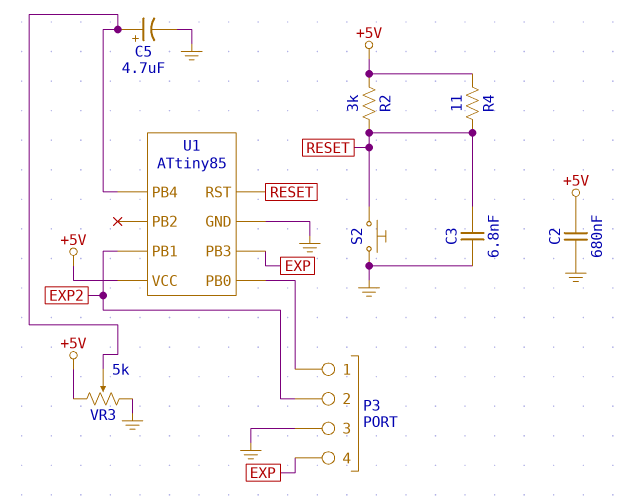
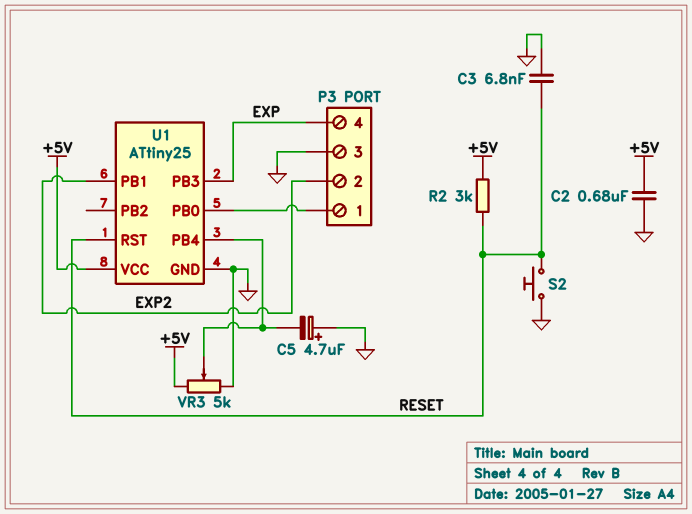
C5: 4.7uF (plus U1/PB4, minus GND) -> 4.7uF (plus GND, minus U1/PB4)
R4: 11 (+5V, RESET) -> none
U1: ATtiny85 -> ATtiny25

